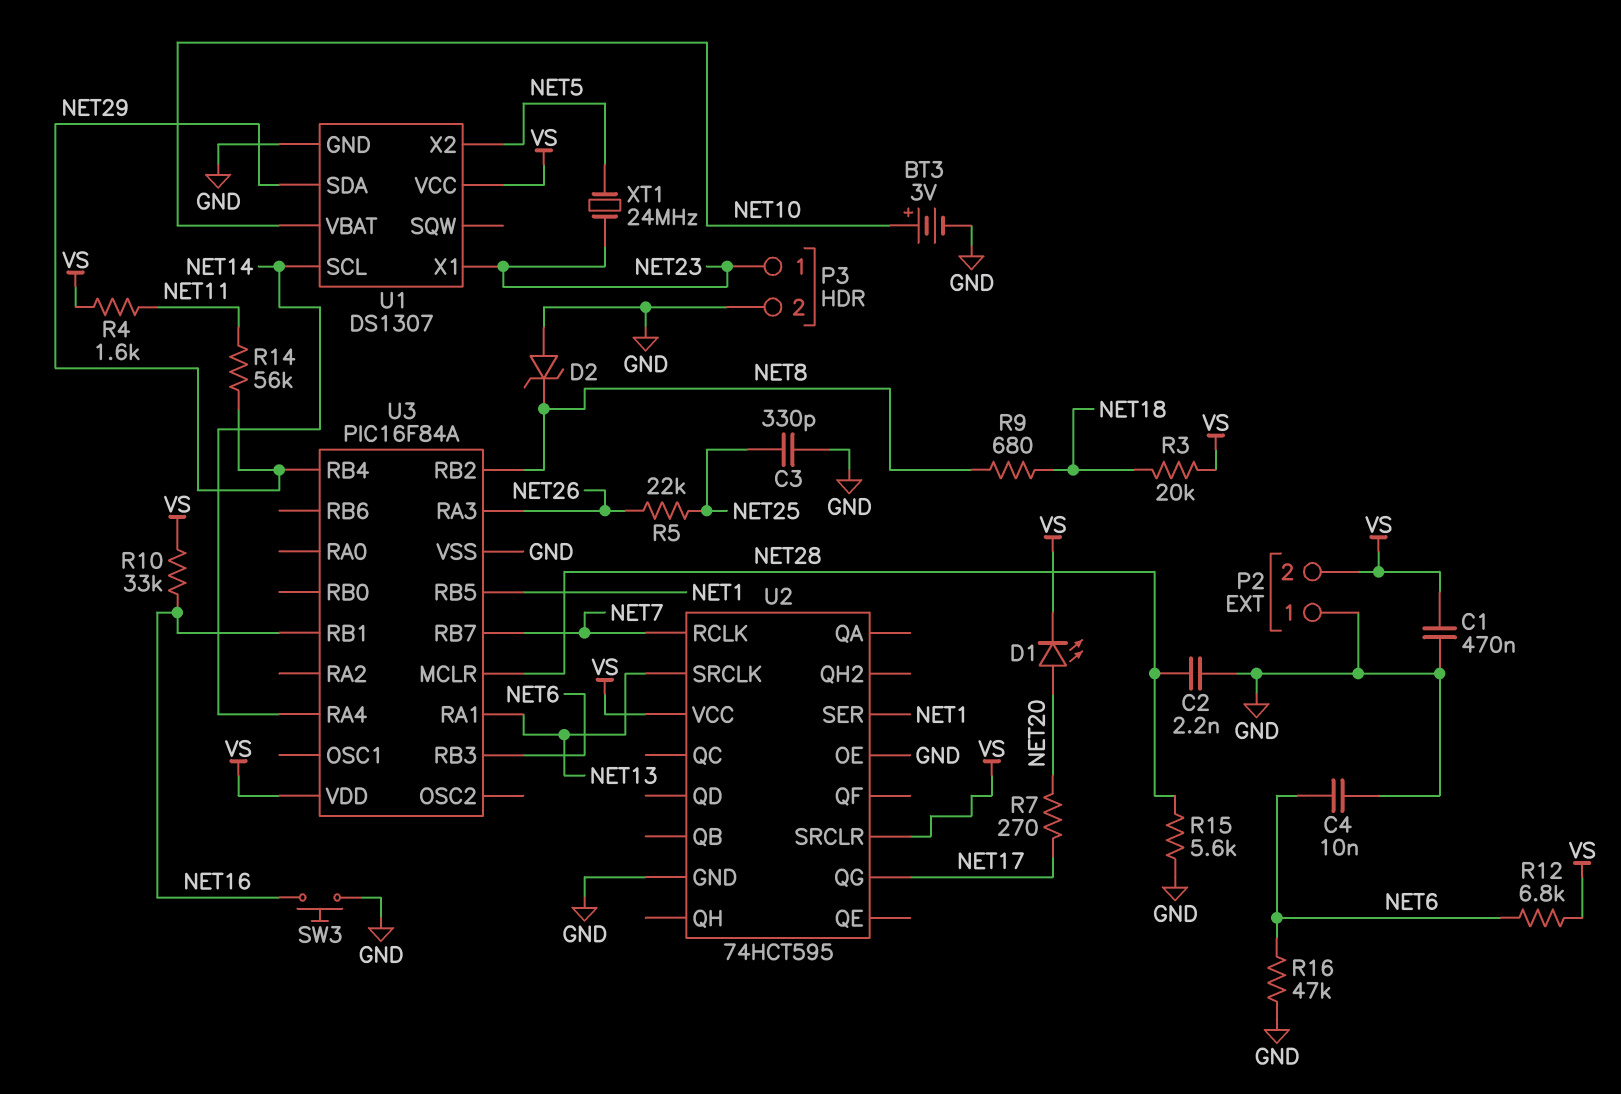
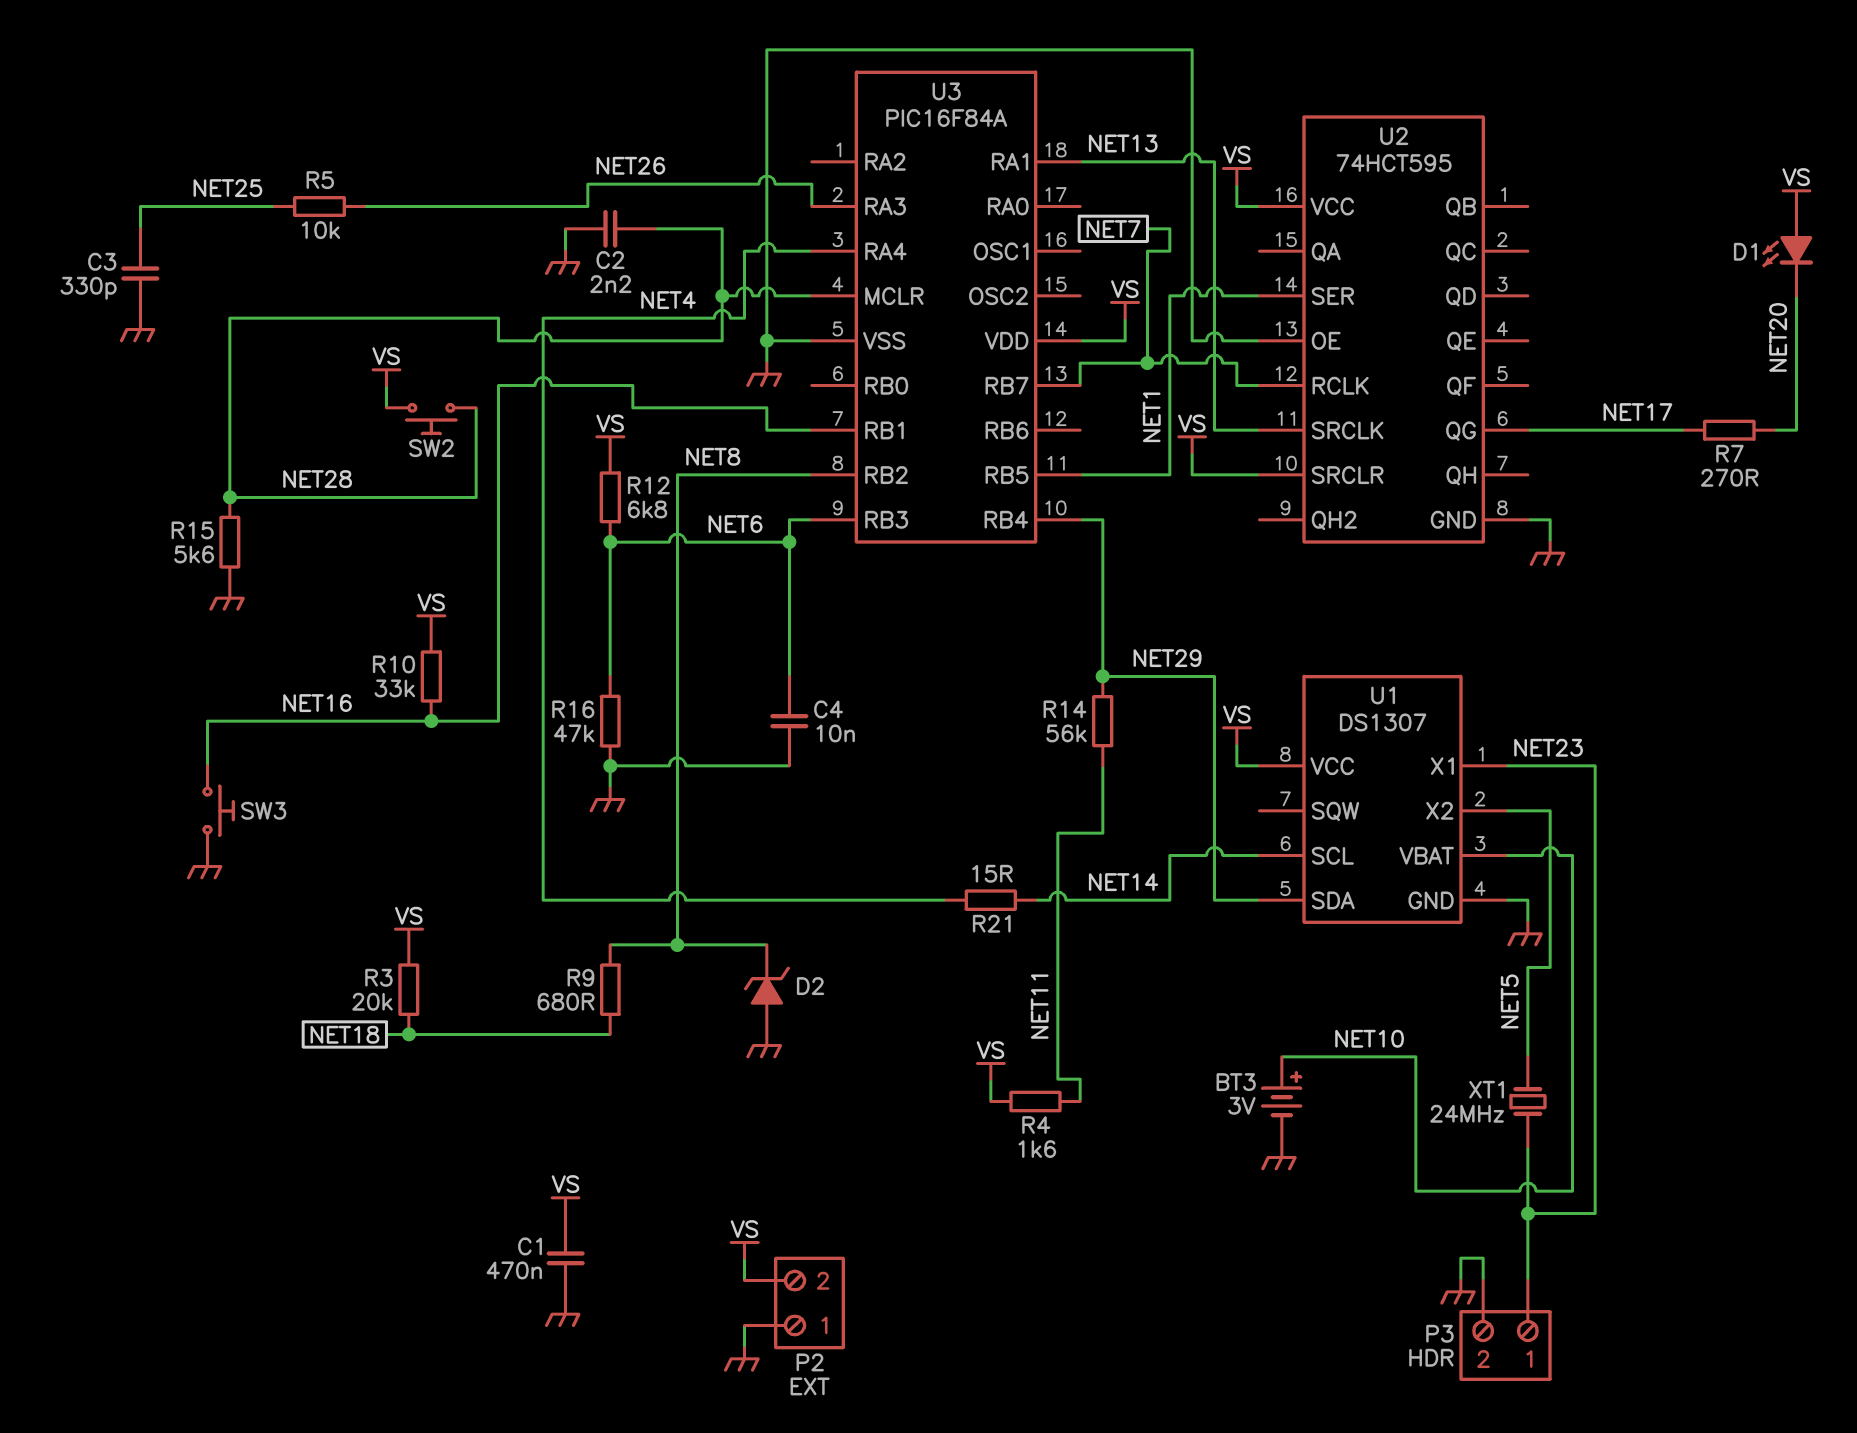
D1: LED (A NET20, K VS) -> LED (A VS, K NET20)
R5: 22k (NET25, NET26) -> 10k (NET25, NET26)
R21: none -> 15 (NET4, NET14)
SW2: none -> button (NET28, VS)
U3 pin RA4: NET14 -> NET4

